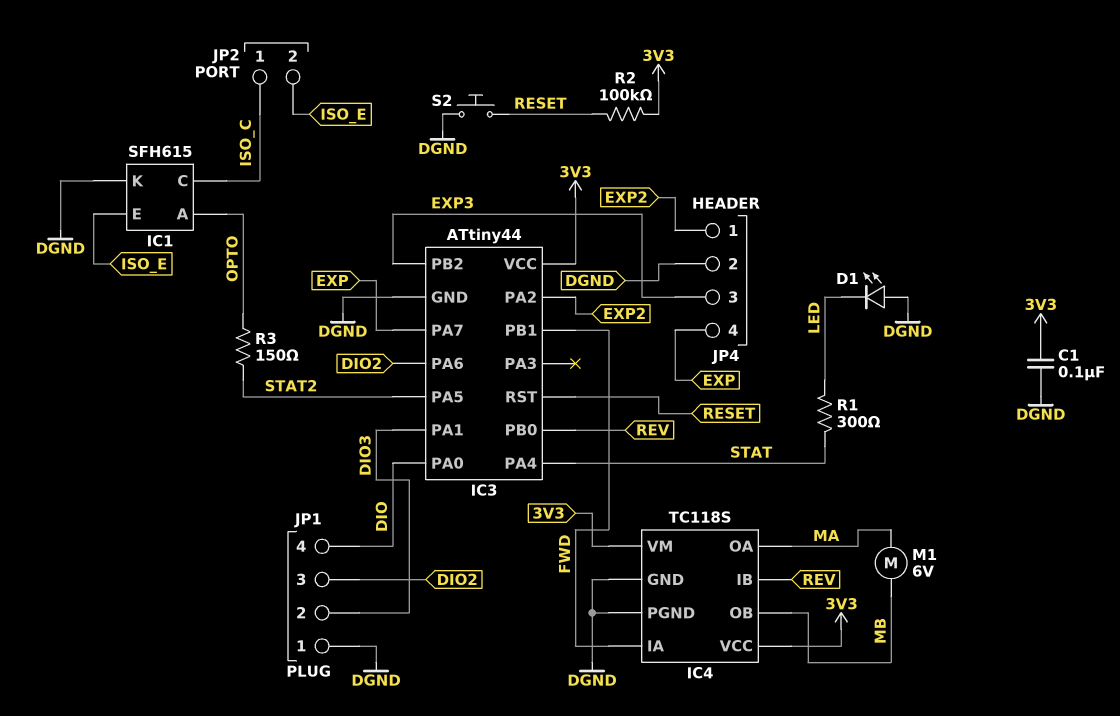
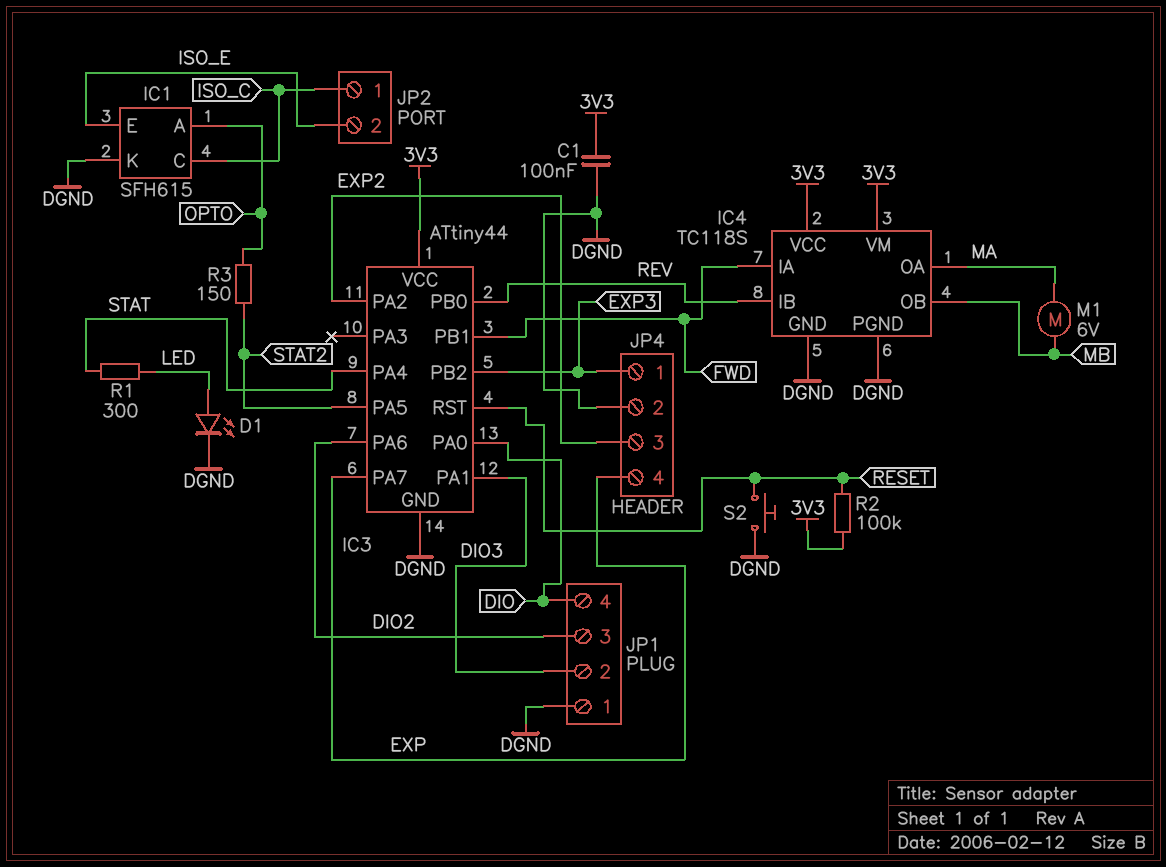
D1: LED (A DGND, K LED) -> LED (A LED, K DGND)
JP4 pin 1: EXP2 -> EXP3
JP4 pin 3: EXP3 -> EXP2

